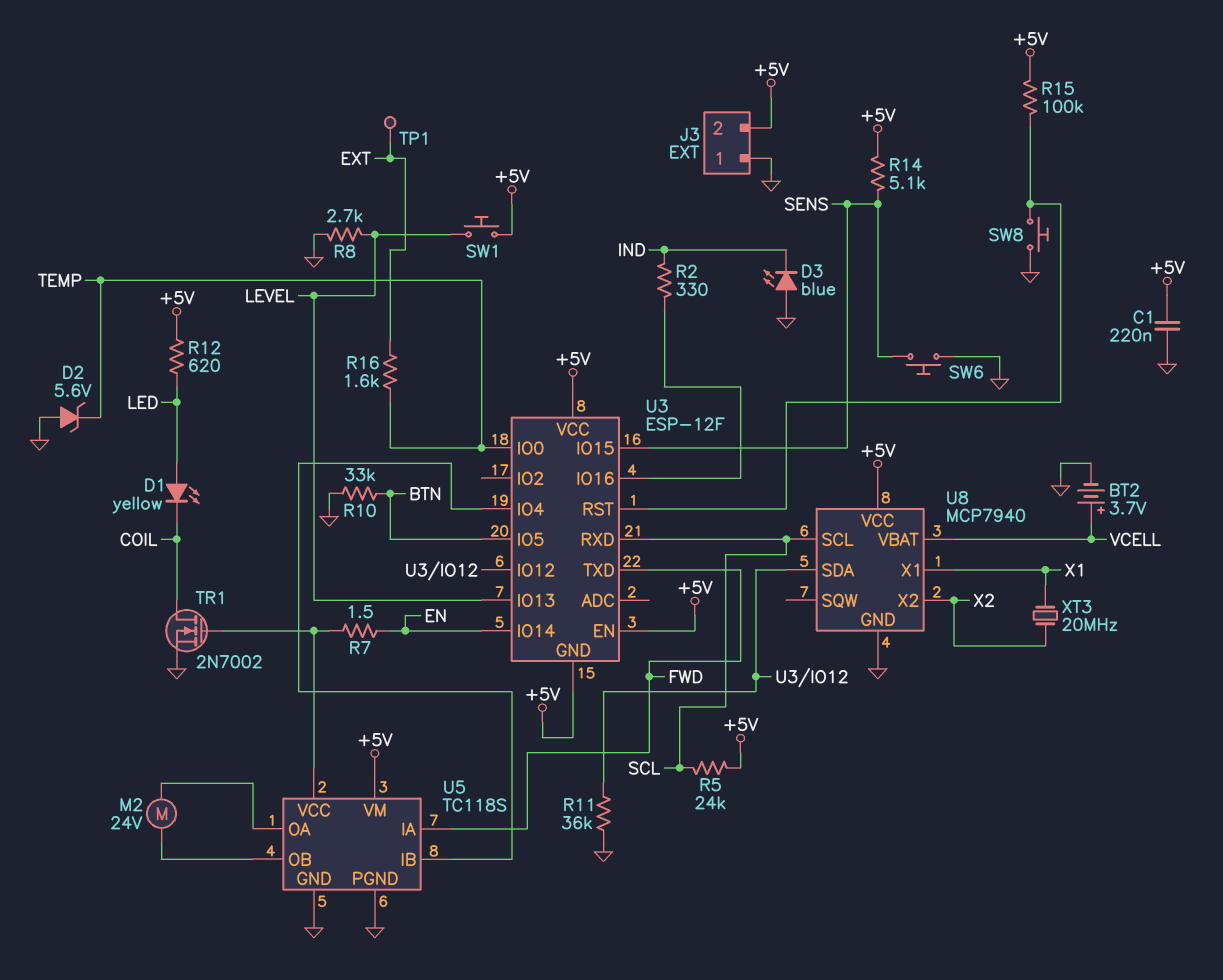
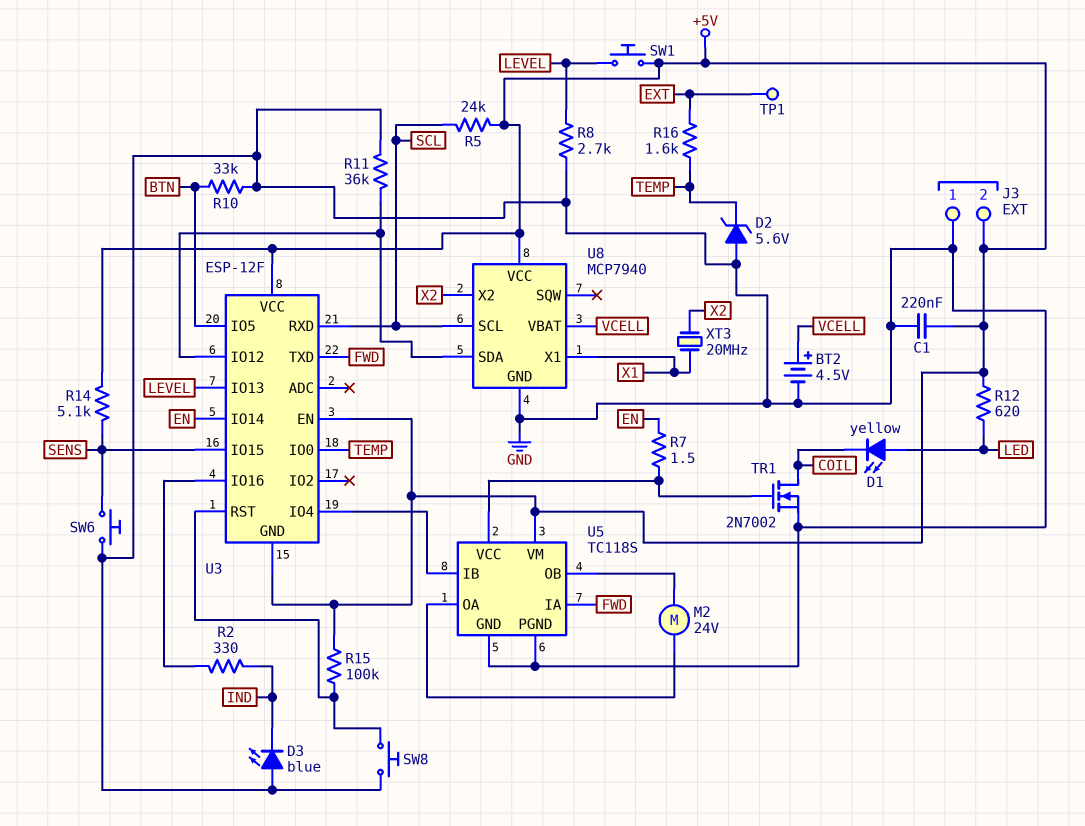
BT2: 3.7V (plus VCELL, minus GND) -> 4.5V (plus VCELL, minus GND)

